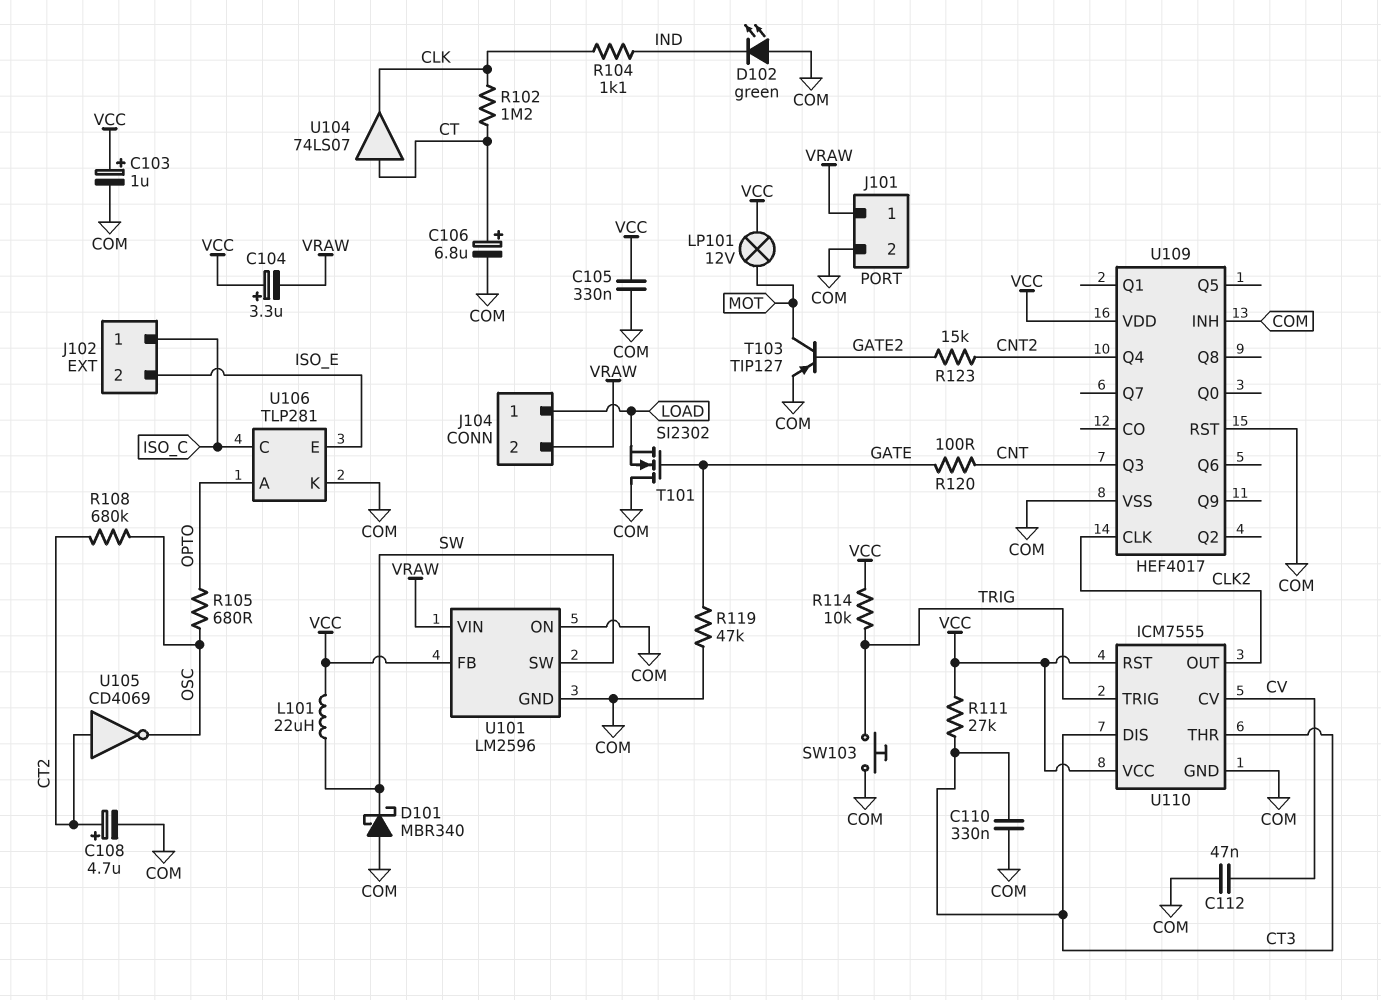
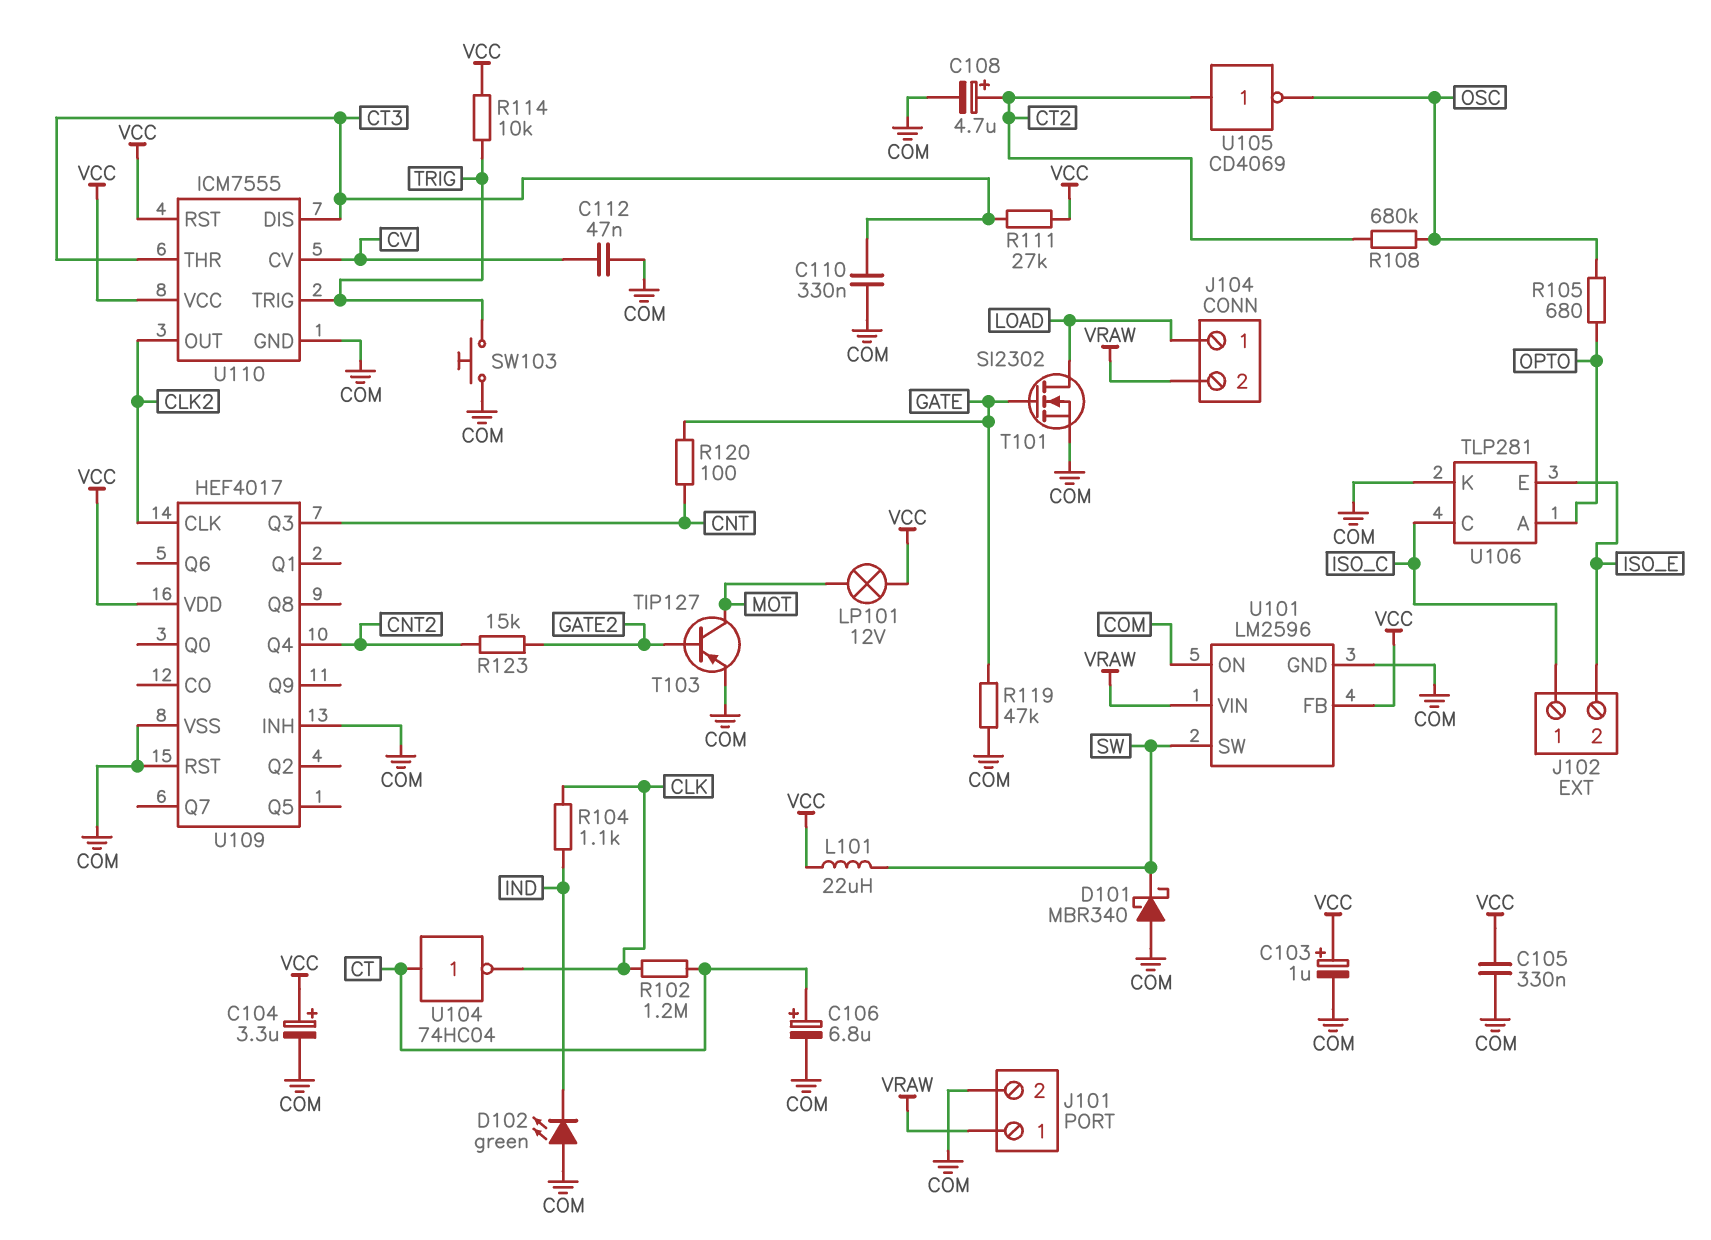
C104: 3.3uF (plus VCC, minus VRAW) -> 3.3uF (plus VCC, minus COM)
T101: NMOS SI2302 (G GATE, D COM, S LOAD) -> NMOS SI2302 (G GATE, D LOAD, S COM)
U104: buffer 74LS07 (in CT, out CLK) -> NOT 74HC04 (in CT, out CLK)

